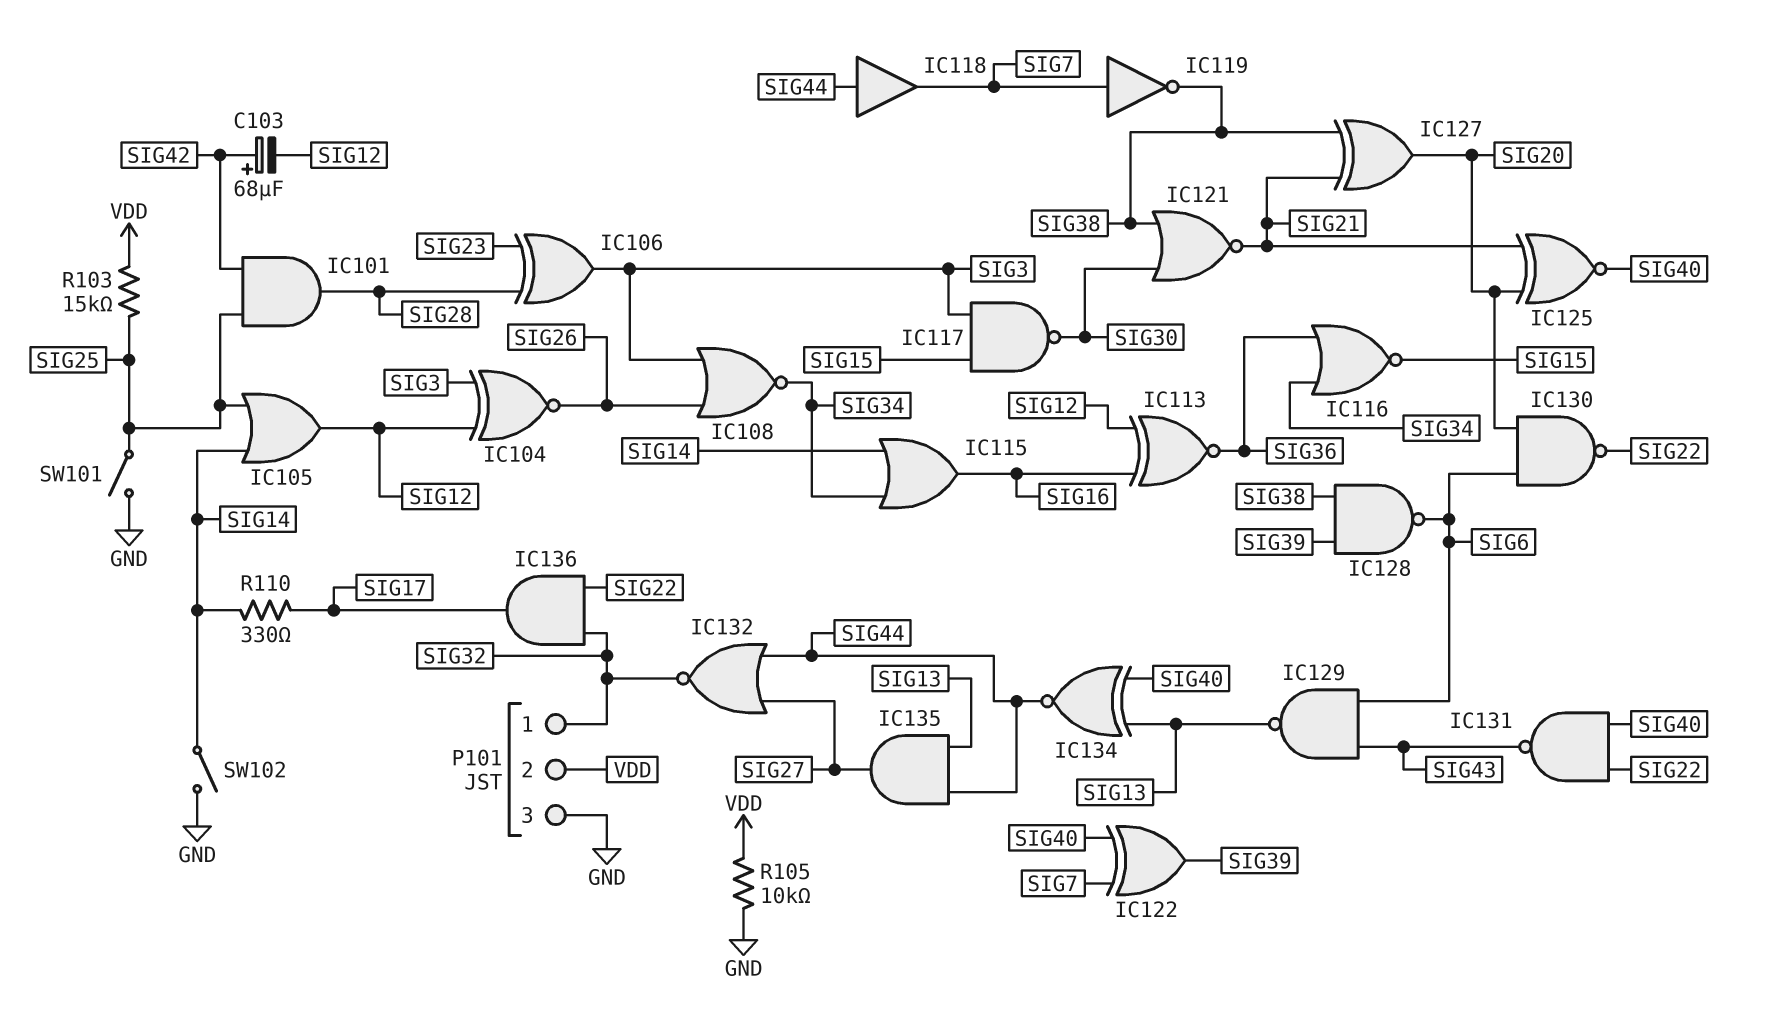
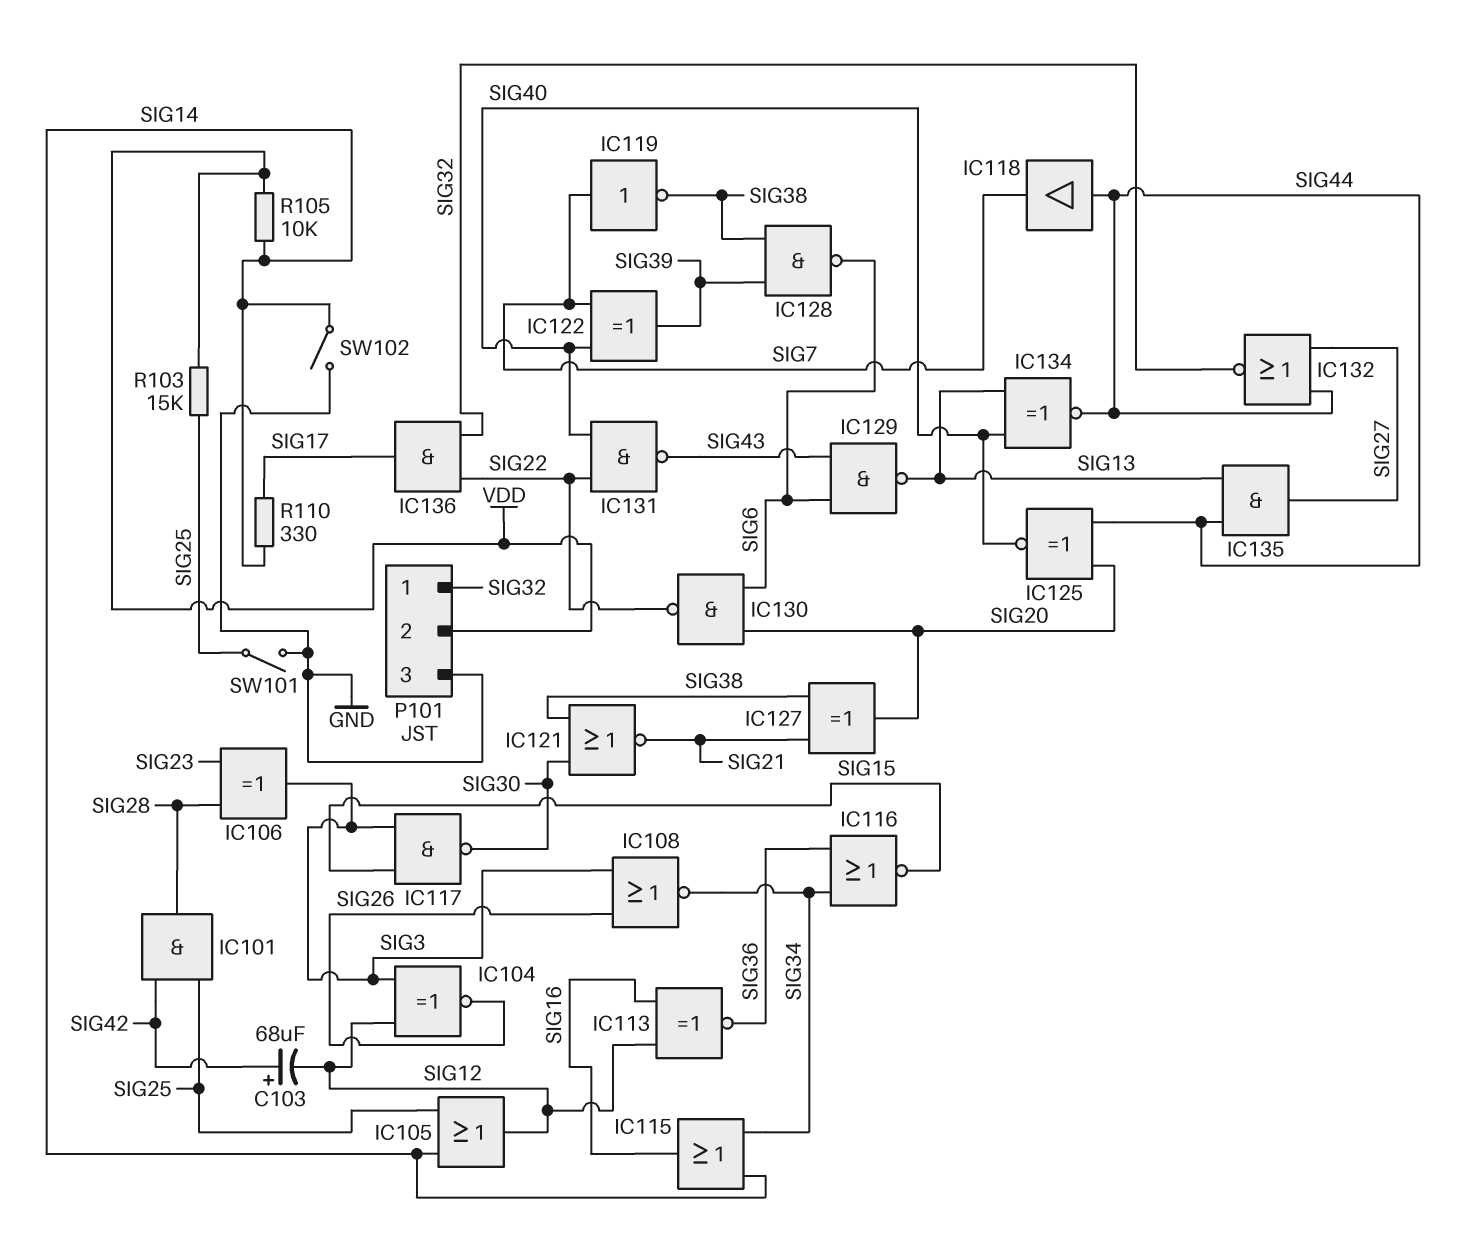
IC125: XNOR (in SIG20, in SIG21, out SIG40) -> XNOR (in SIG20, in SIG44, out SIG40)
R105: 10k (GND, VDD) -> 10k (SIG14, VDD)

